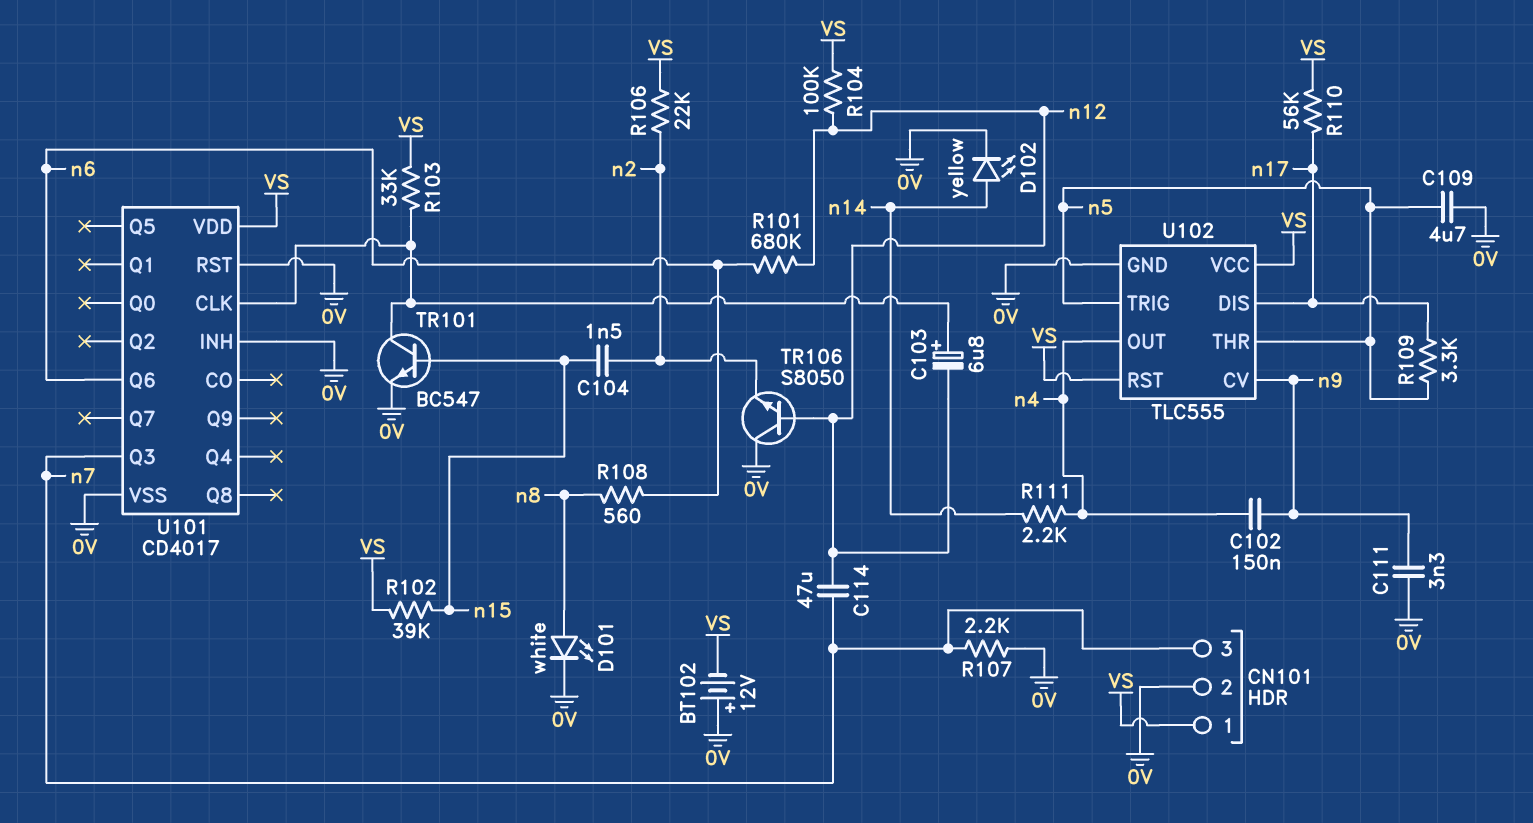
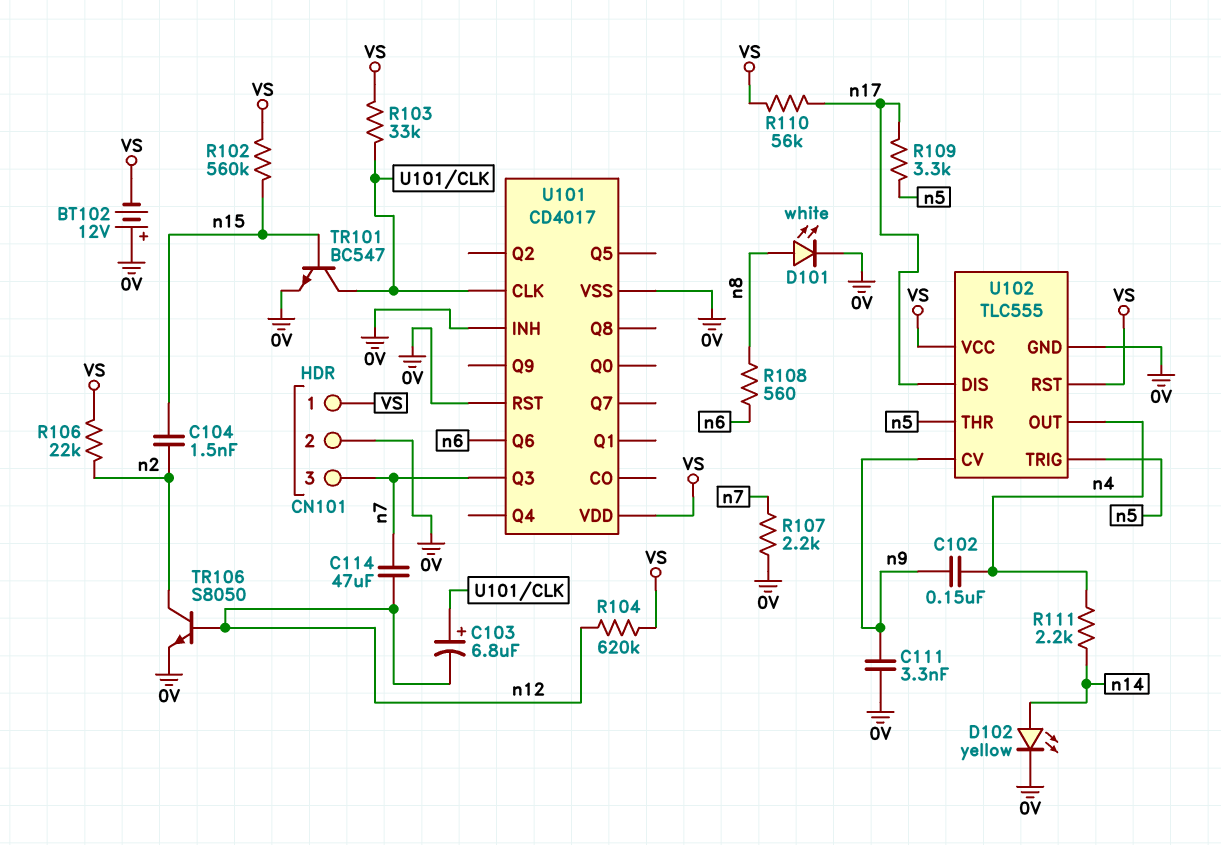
C109: 4.7uF (0V, n5) -> none
R101: 680k (n6, n12) -> none
R102: 39k (VS, n15) -> 560k (VS, n15)
R104: 100k (VS, n12) -> 620k (VS, n12)
TR106: NPN S8050 (B n12, C 0V, E n2) -> NPN S8050 (B n12, C n2, E 0V)

